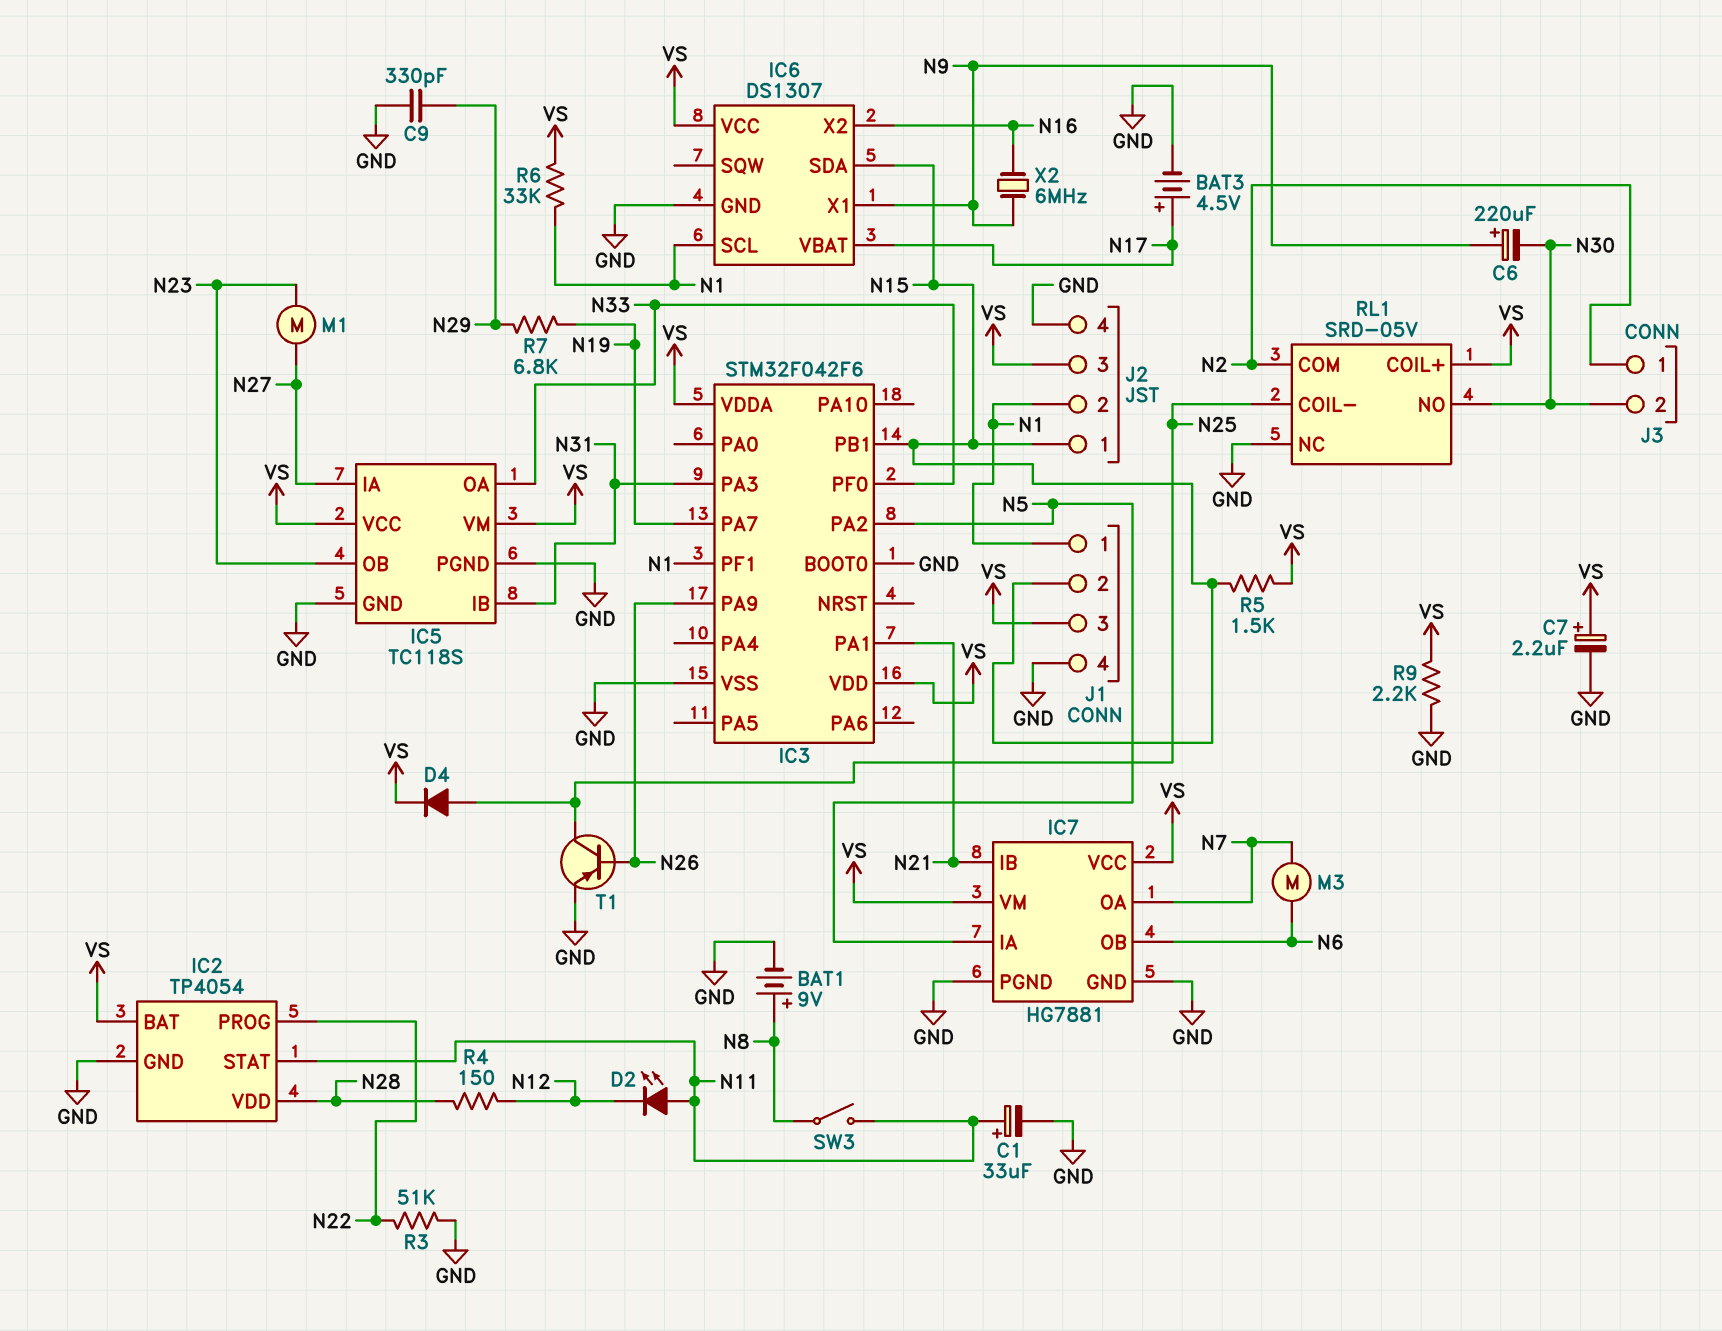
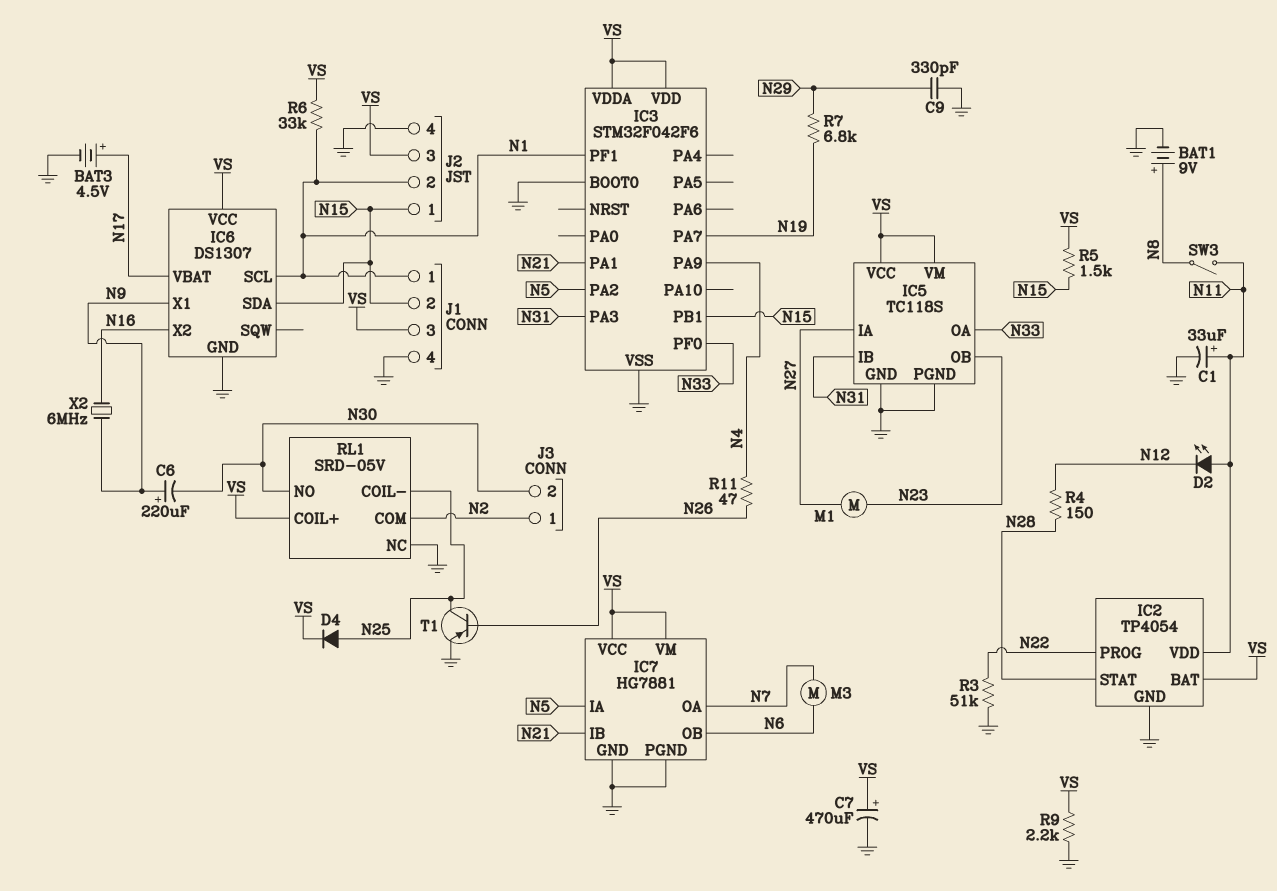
C7: 2.2uF (plus VS, minus GND) -> 470uF (plus VS, minus GND)
IC2 pin STAT: N11 -> N28
IC2 pin VDD: N28 -> N11
IC3 pin PA9: N26 -> N4
R11: none -> 47 (N4, N26)

